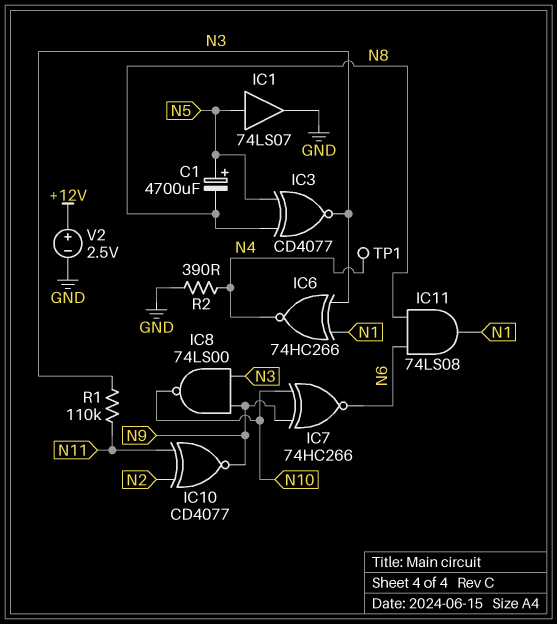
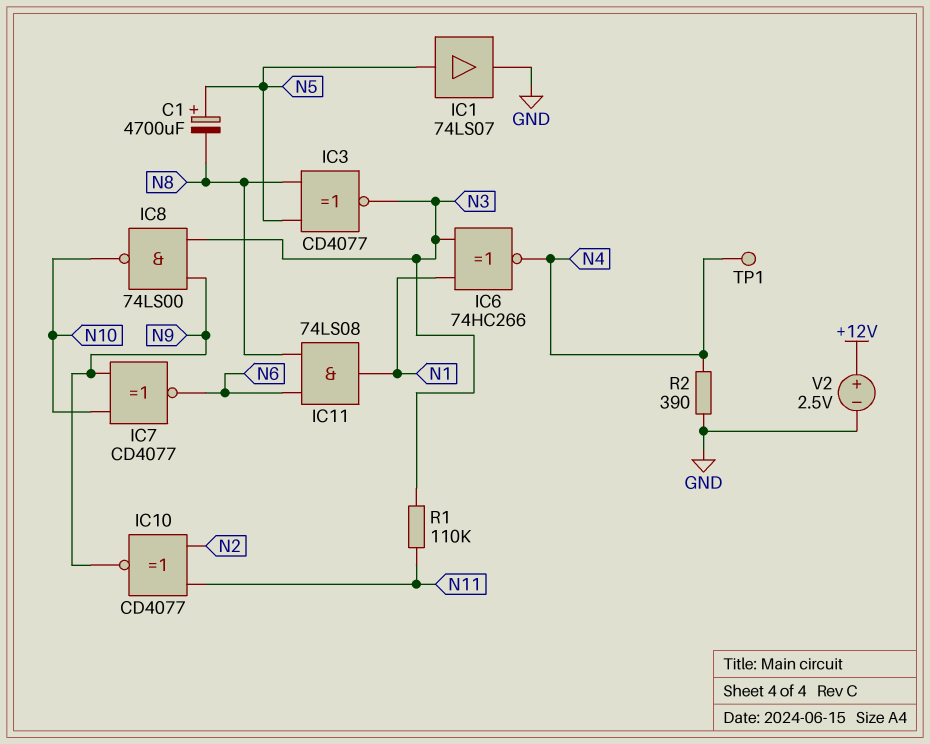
IC7: XNOR 74HC266 (in N9, in N10, out N6) -> XNOR CD4077 (in N9, in N10, out N6)

